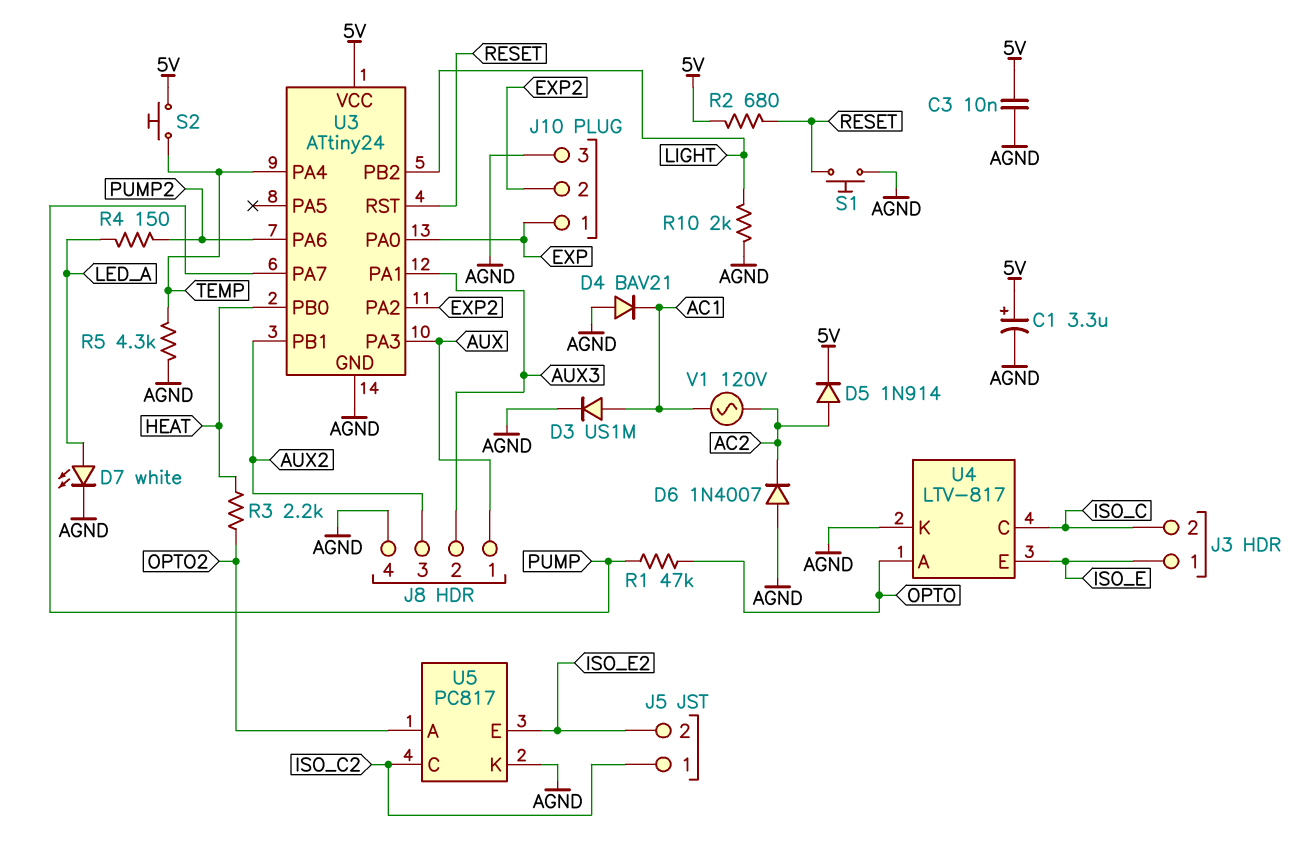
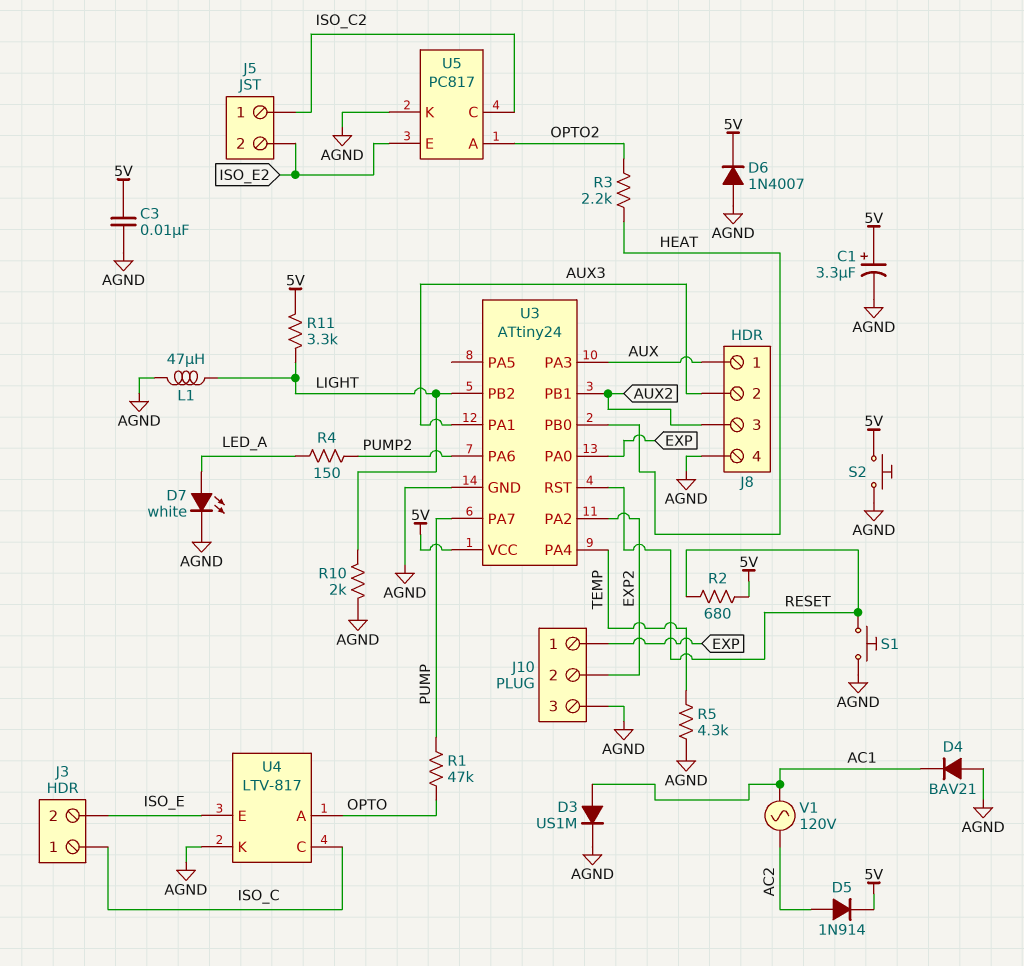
D6: diode 1N4007 (A AGND, K AC2) -> diode 1N4007 (A AGND, K 5V)
J3 pin 1: ISO_E -> ISO_C
J3 pin 2: ISO_C -> ISO_E
L1: none -> 47uH (AGND, LIGHT)
R11: none -> 3.3k (5V, LIGHT)
S2: button (5V, TEMP) -> button (5V, AGND)

